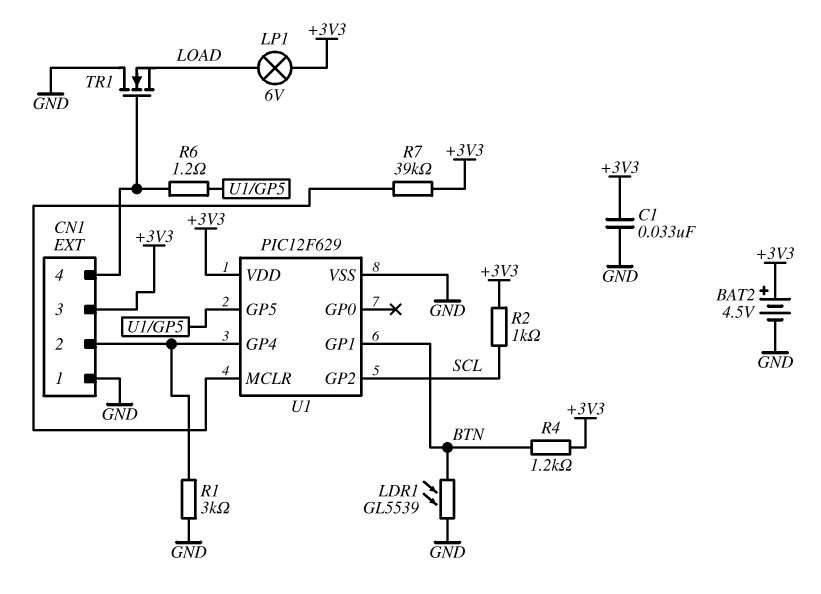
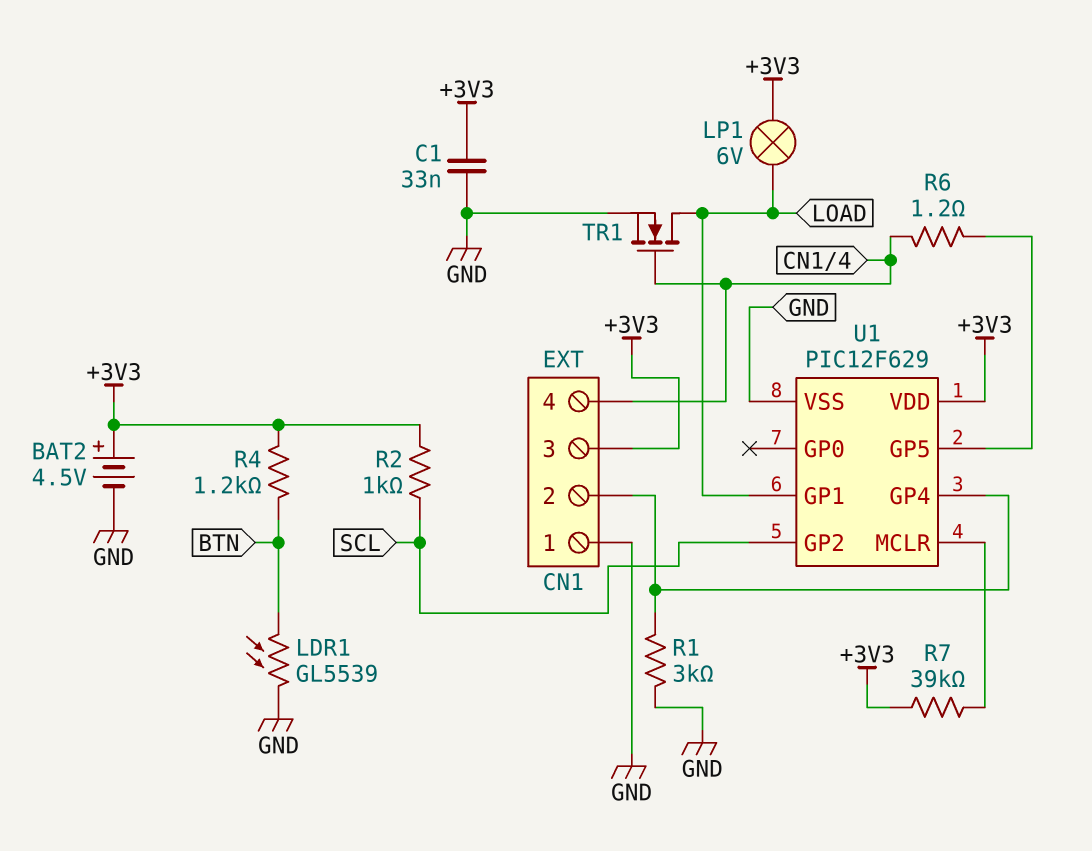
TR1: NMOS (G CN1/4, D GND, S LOAD) -> NMOS (G CN1/4, D LOAD, S GND)
U1 pin GP1: BTN -> LOAD

